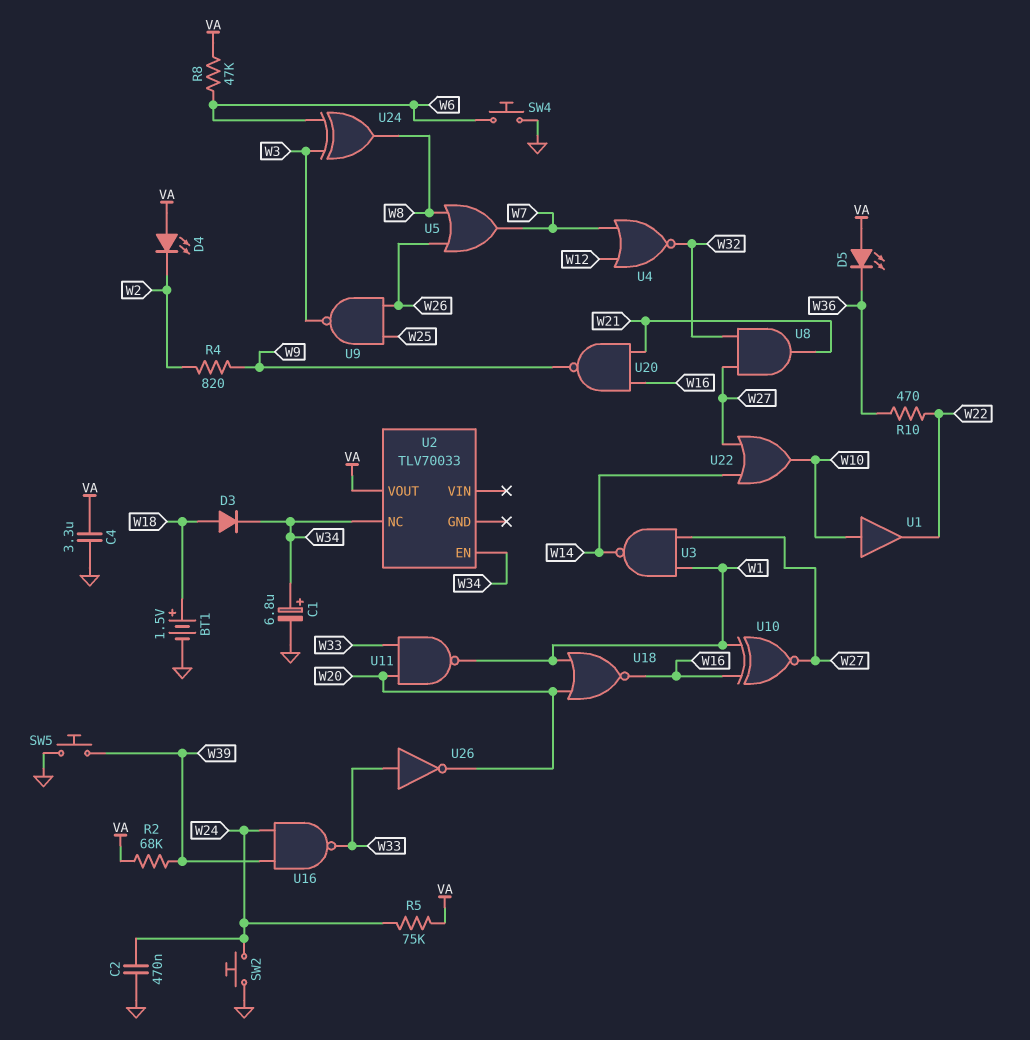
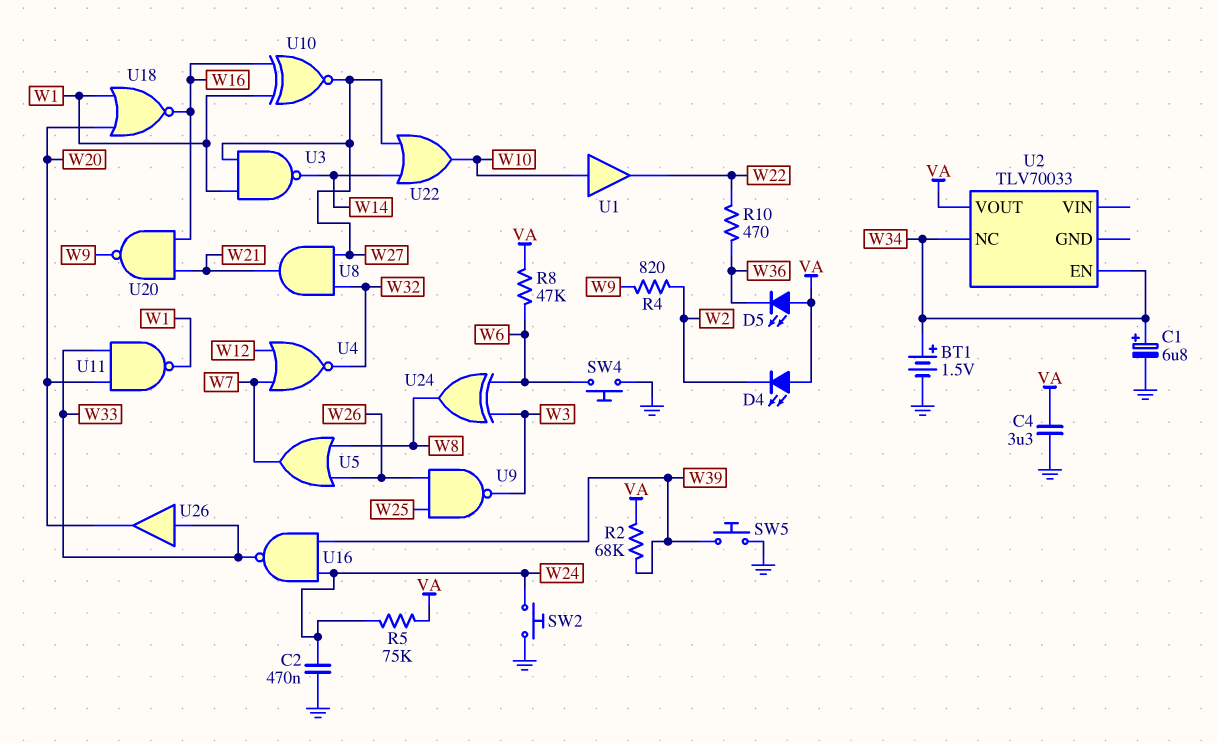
BT1: 1.5V (plus W18, minus GND) -> 1.5V (plus W34, minus GND)
D3: diode (A W18, K W34) -> none
U26: NOT (in W33, out W20) -> buffer (in W33, out W20)

